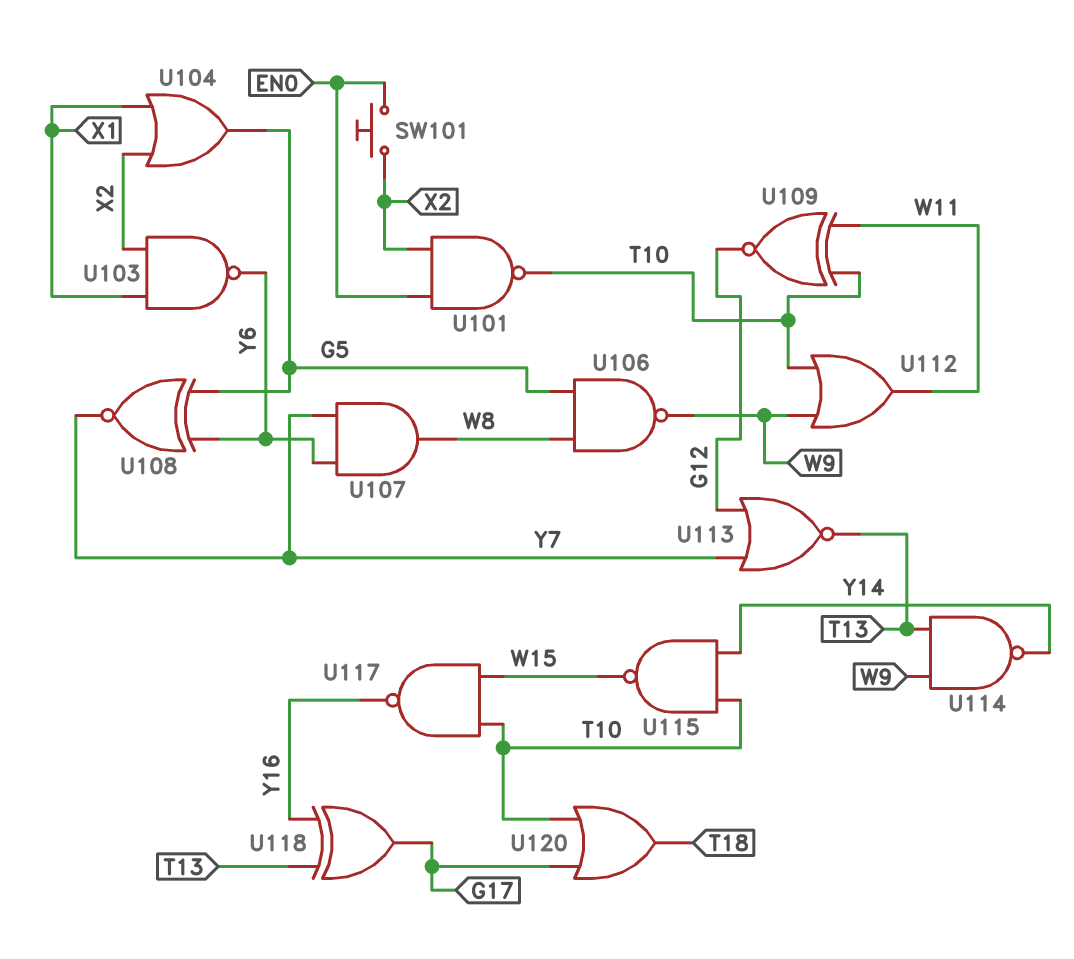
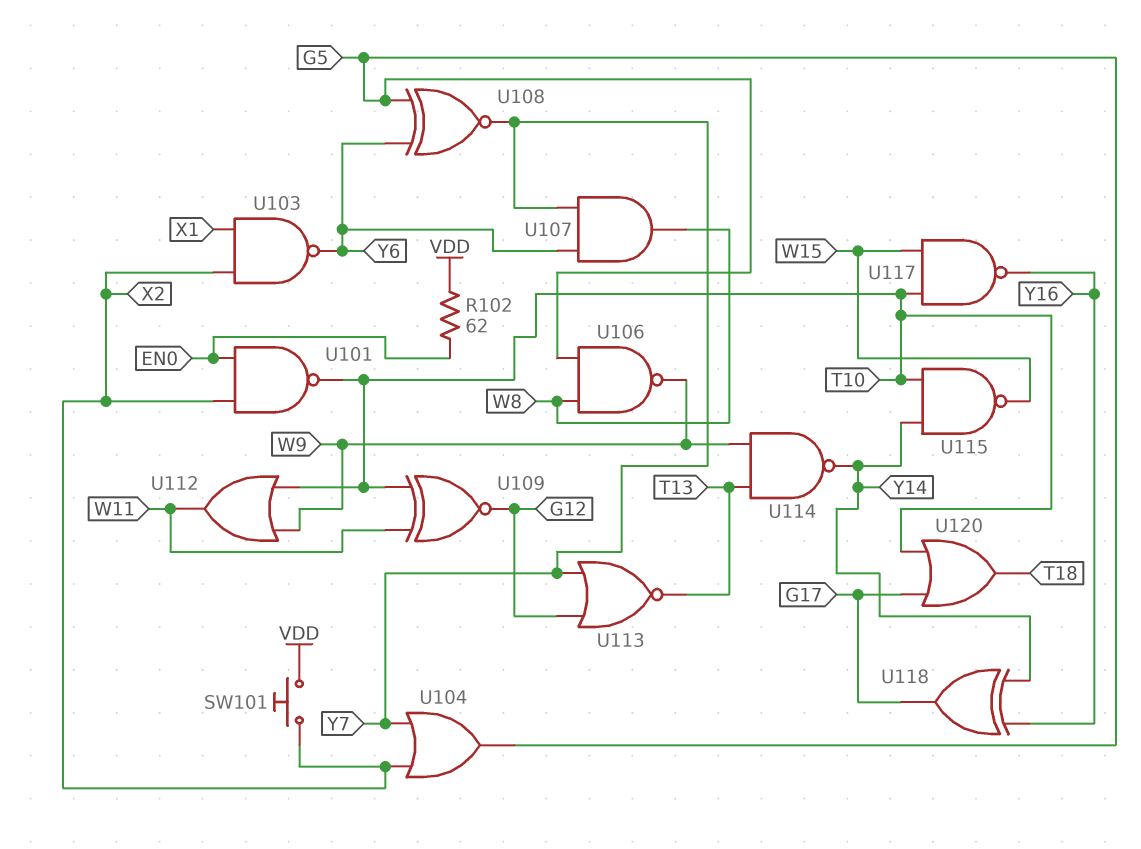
R102: none -> 62 (EN0, VDD)
SW101: button (EN0, X2) -> button (VDD, X2)
U104: OR (in X1, in X2, out G5) -> OR (in X2, in Y7, out G5)
U118: XOR (in T13, in Y16, out G17) -> XOR (in Y14, in Y16, out G17)

